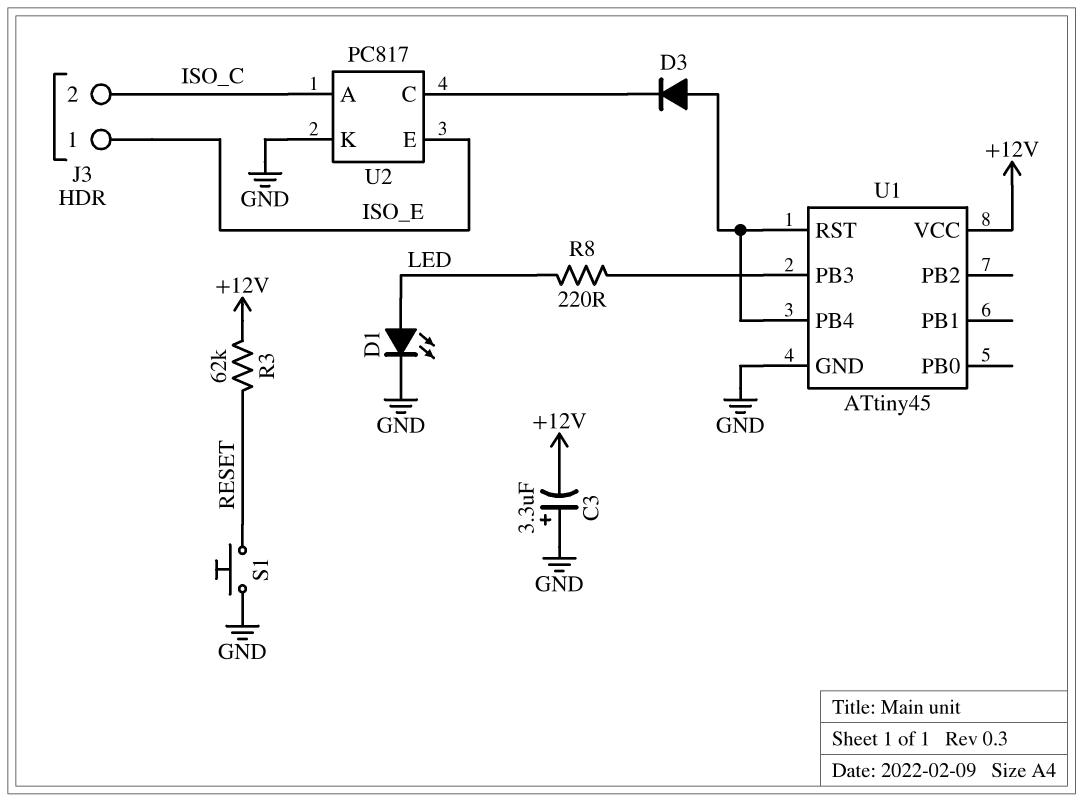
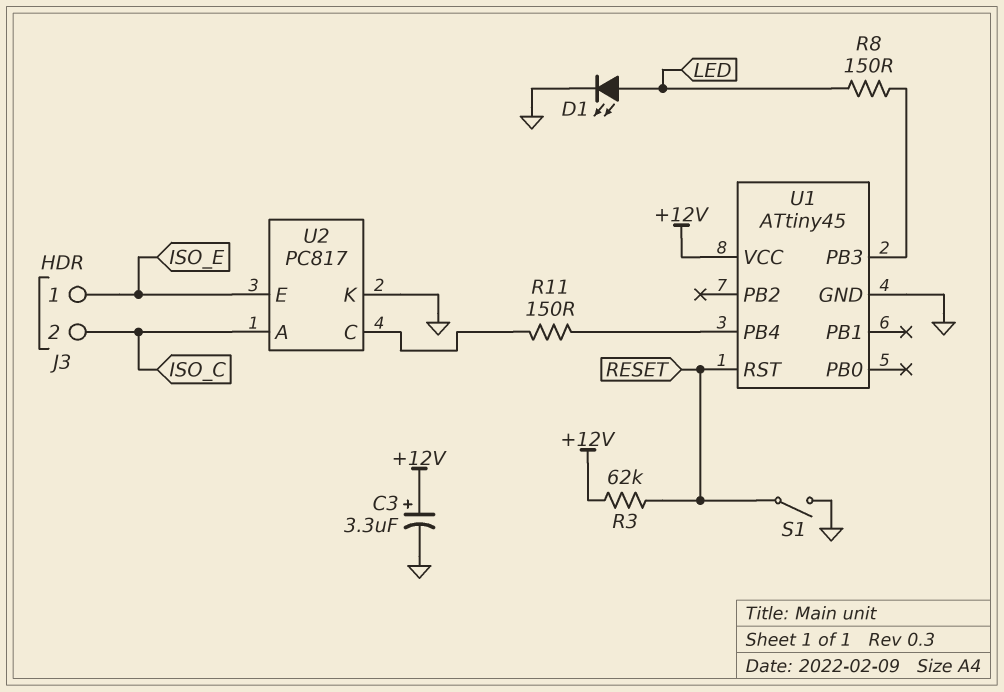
C3: 3.3uF (plus GND, minus +12V) -> 3.3uF (plus +12V, minus GND)
D3: diode (A U1/PB4, K U2/C) -> none
R8: 220 (LED, U1/PB3) -> 150 (LED, U1/PB3)
R11: none -> 150 (U1/PB4, U2/C)
S1: button (GND, RESET) -> switch (GND, RESET)
U1 pin RST: U1/PB4 -> RESET

